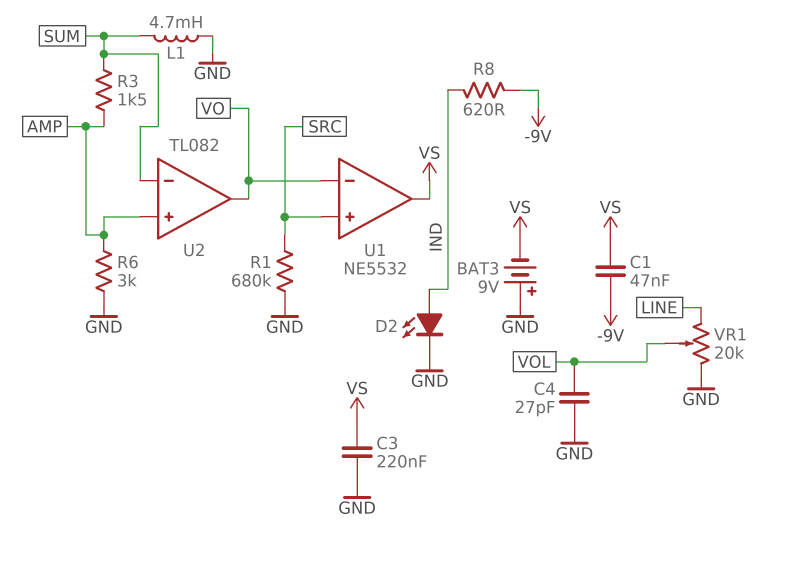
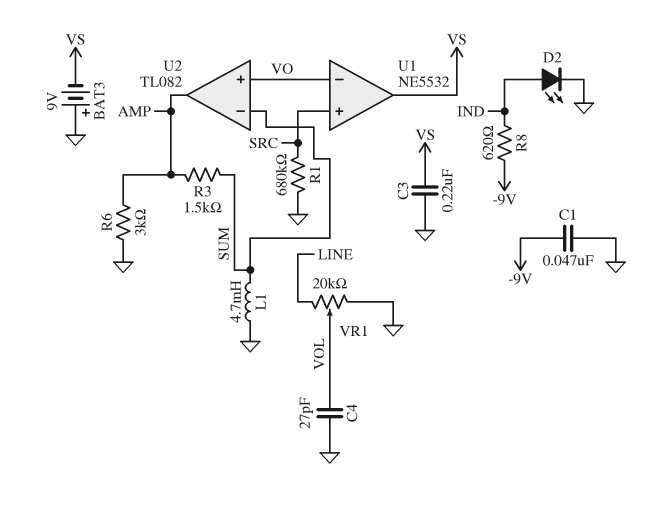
C1: 47nF (-9V, VS) -> 47nF (-9V, GND)
U2 pin in+: AMP -> VO
U2 pin out: VO -> AMP

